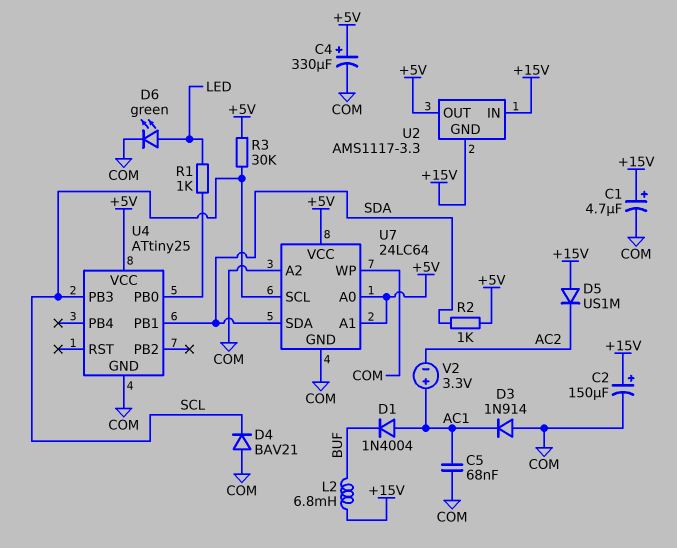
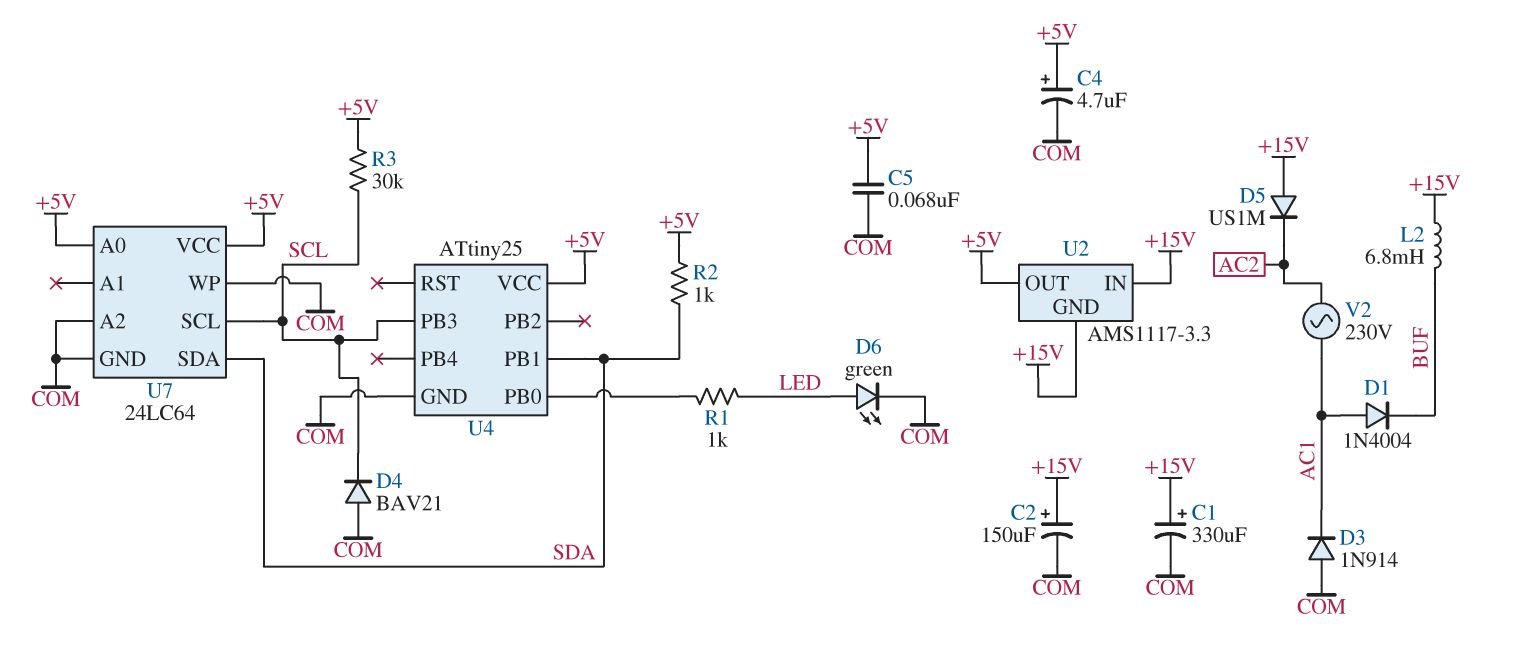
C1: 4.7uF (plus +15V, minus COM) -> 330uF (plus +15V, minus COM)
C4: 330uF (plus +5V, minus COM) -> 4.7uF (plus +5V, minus COM)
C5: 68nF (AC1, COM) -> 68nF (+5V, COM)
U7 pin A1: +5V -> none
V2: 3.3V (plus AC1, minus AC2) -> AC 230V (AC1, AC2)

